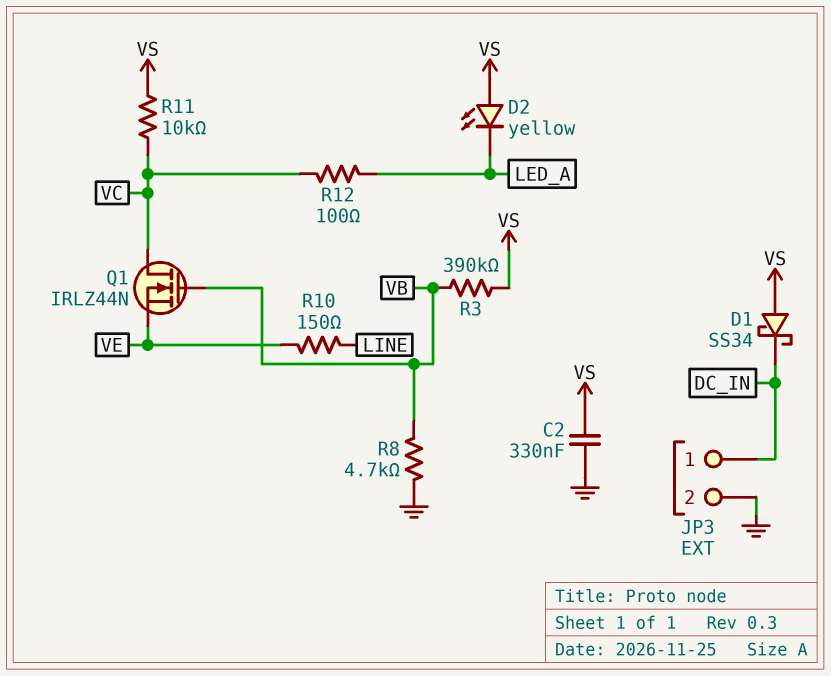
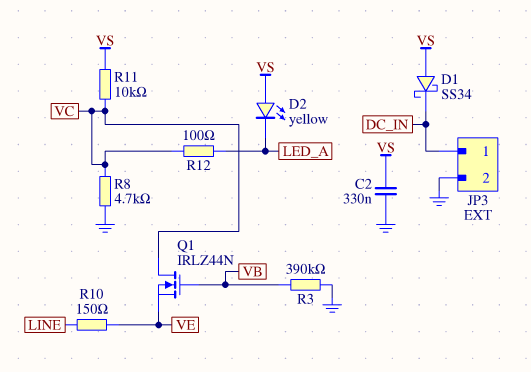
R3: 390k (VB, VS) -> 390k (GND, VB)
R8: 4.7k (GND, VB) -> 4.7k (GND, VC)

